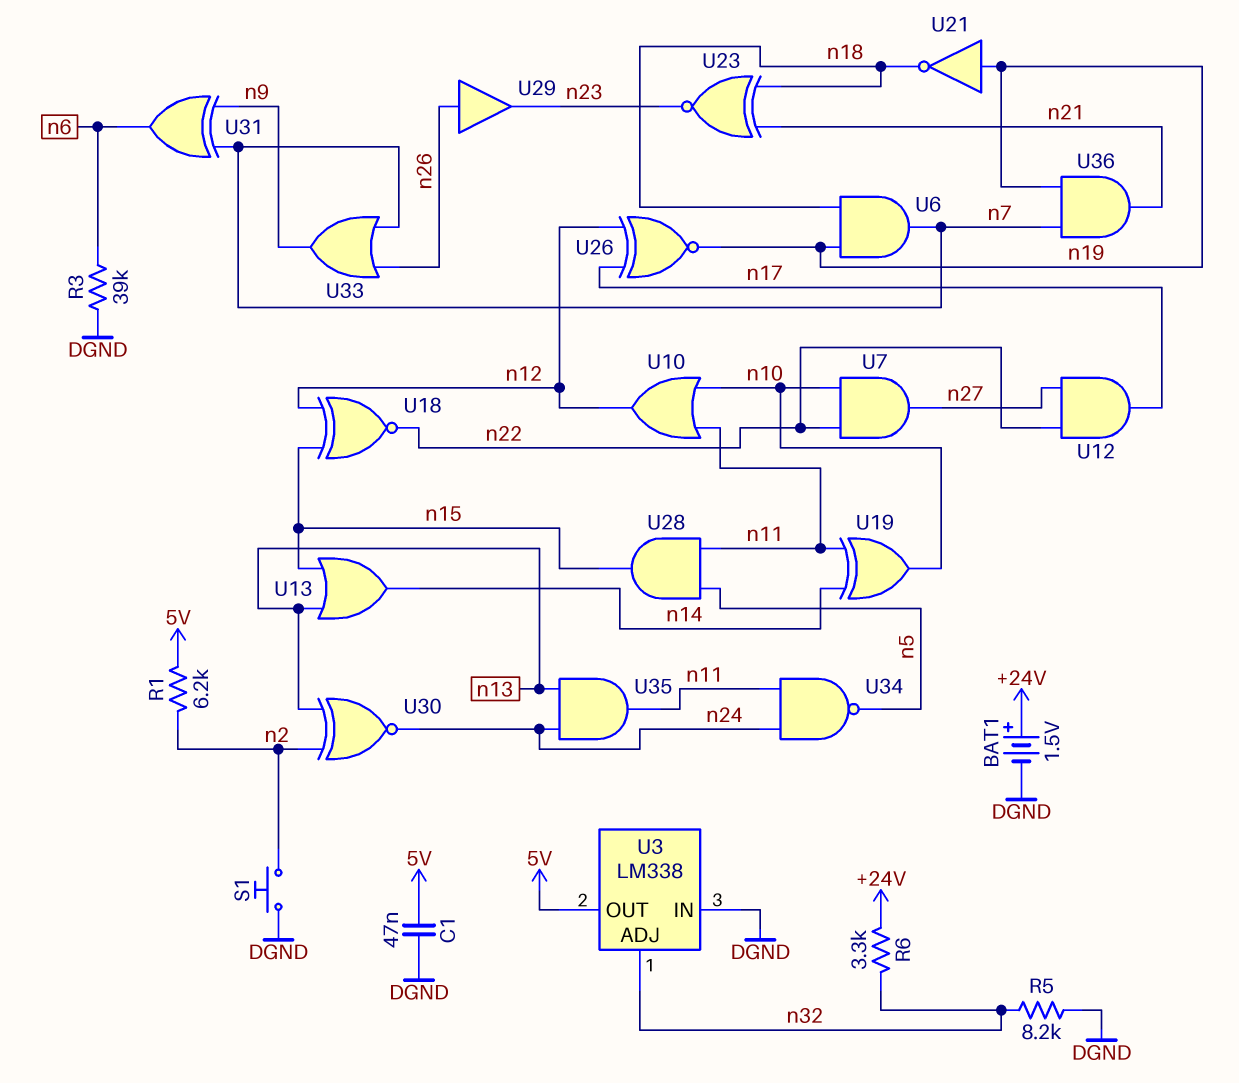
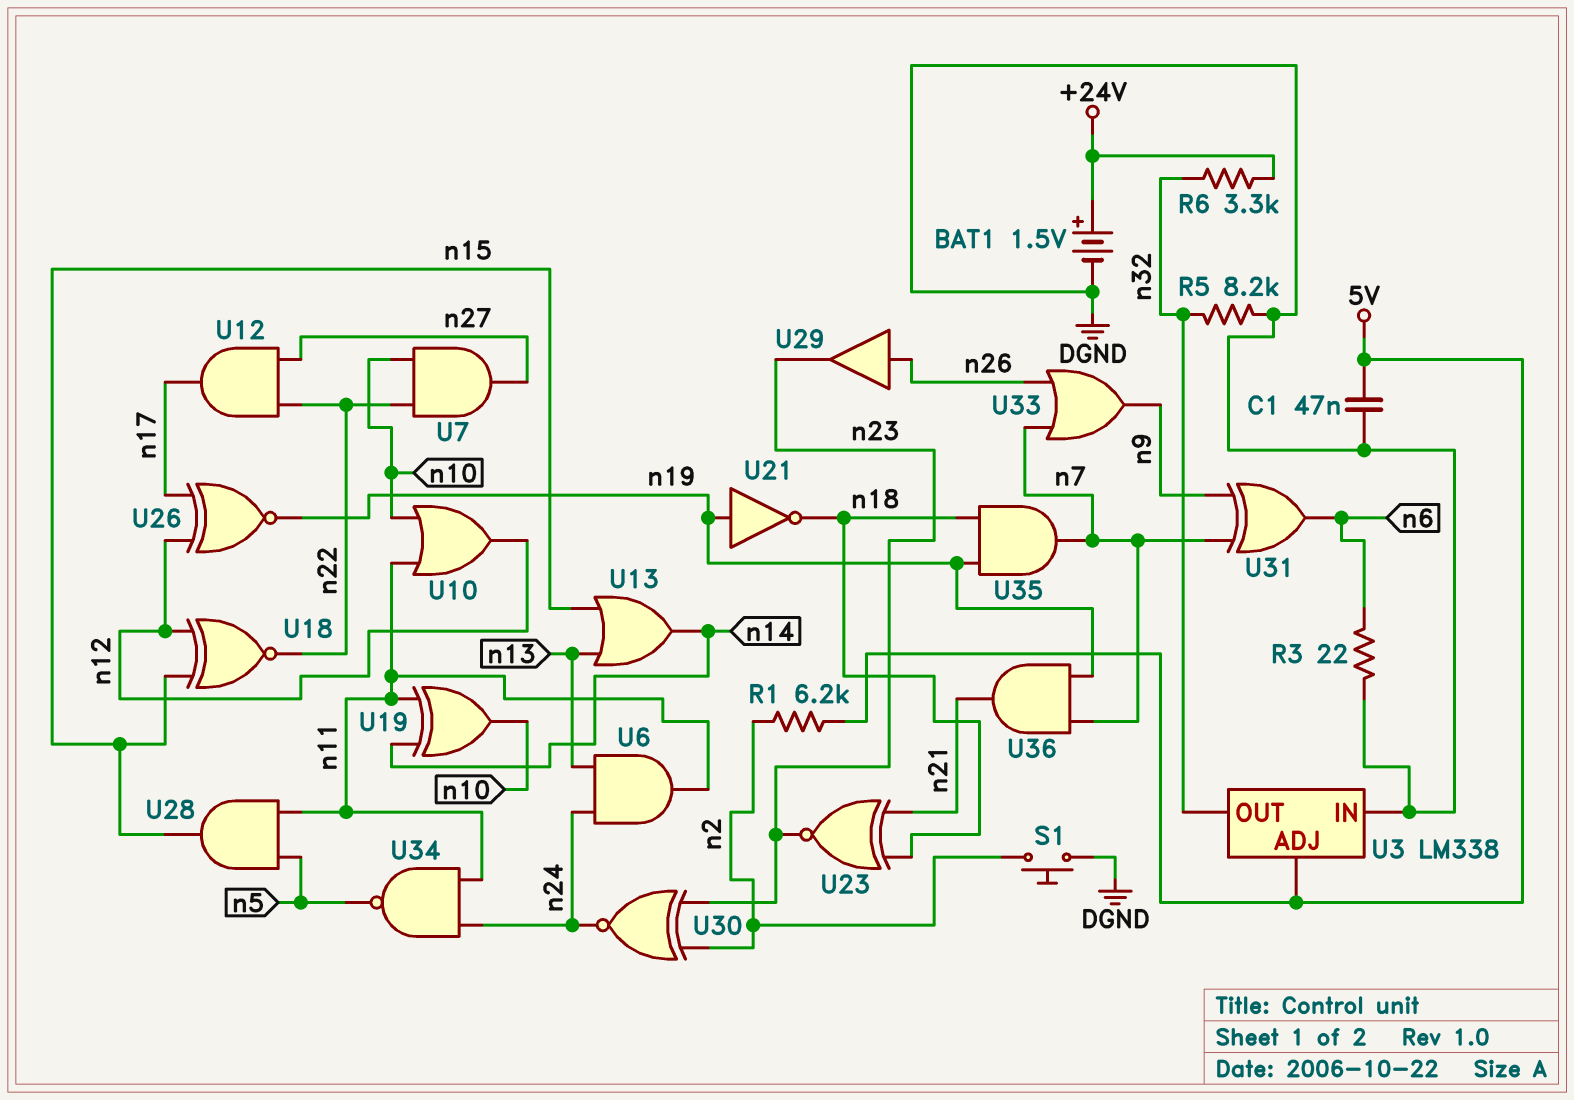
R3: 39k (DGND, n6) -> 22 (DGND, n6)
U3 pin ADJ: n32 -> 5V
U3 pin OUT: 5V -> n32
U6: AND (in n18, in n19, out n7) -> AND (in n13, in n24, out n11)
U30: XNOR (in n2, in n13, out n24) -> XNOR (in n2, in n23, out n24)
U35: AND (in n13, in n24, out n11) -> AND (in n18, in n19, out n7)

